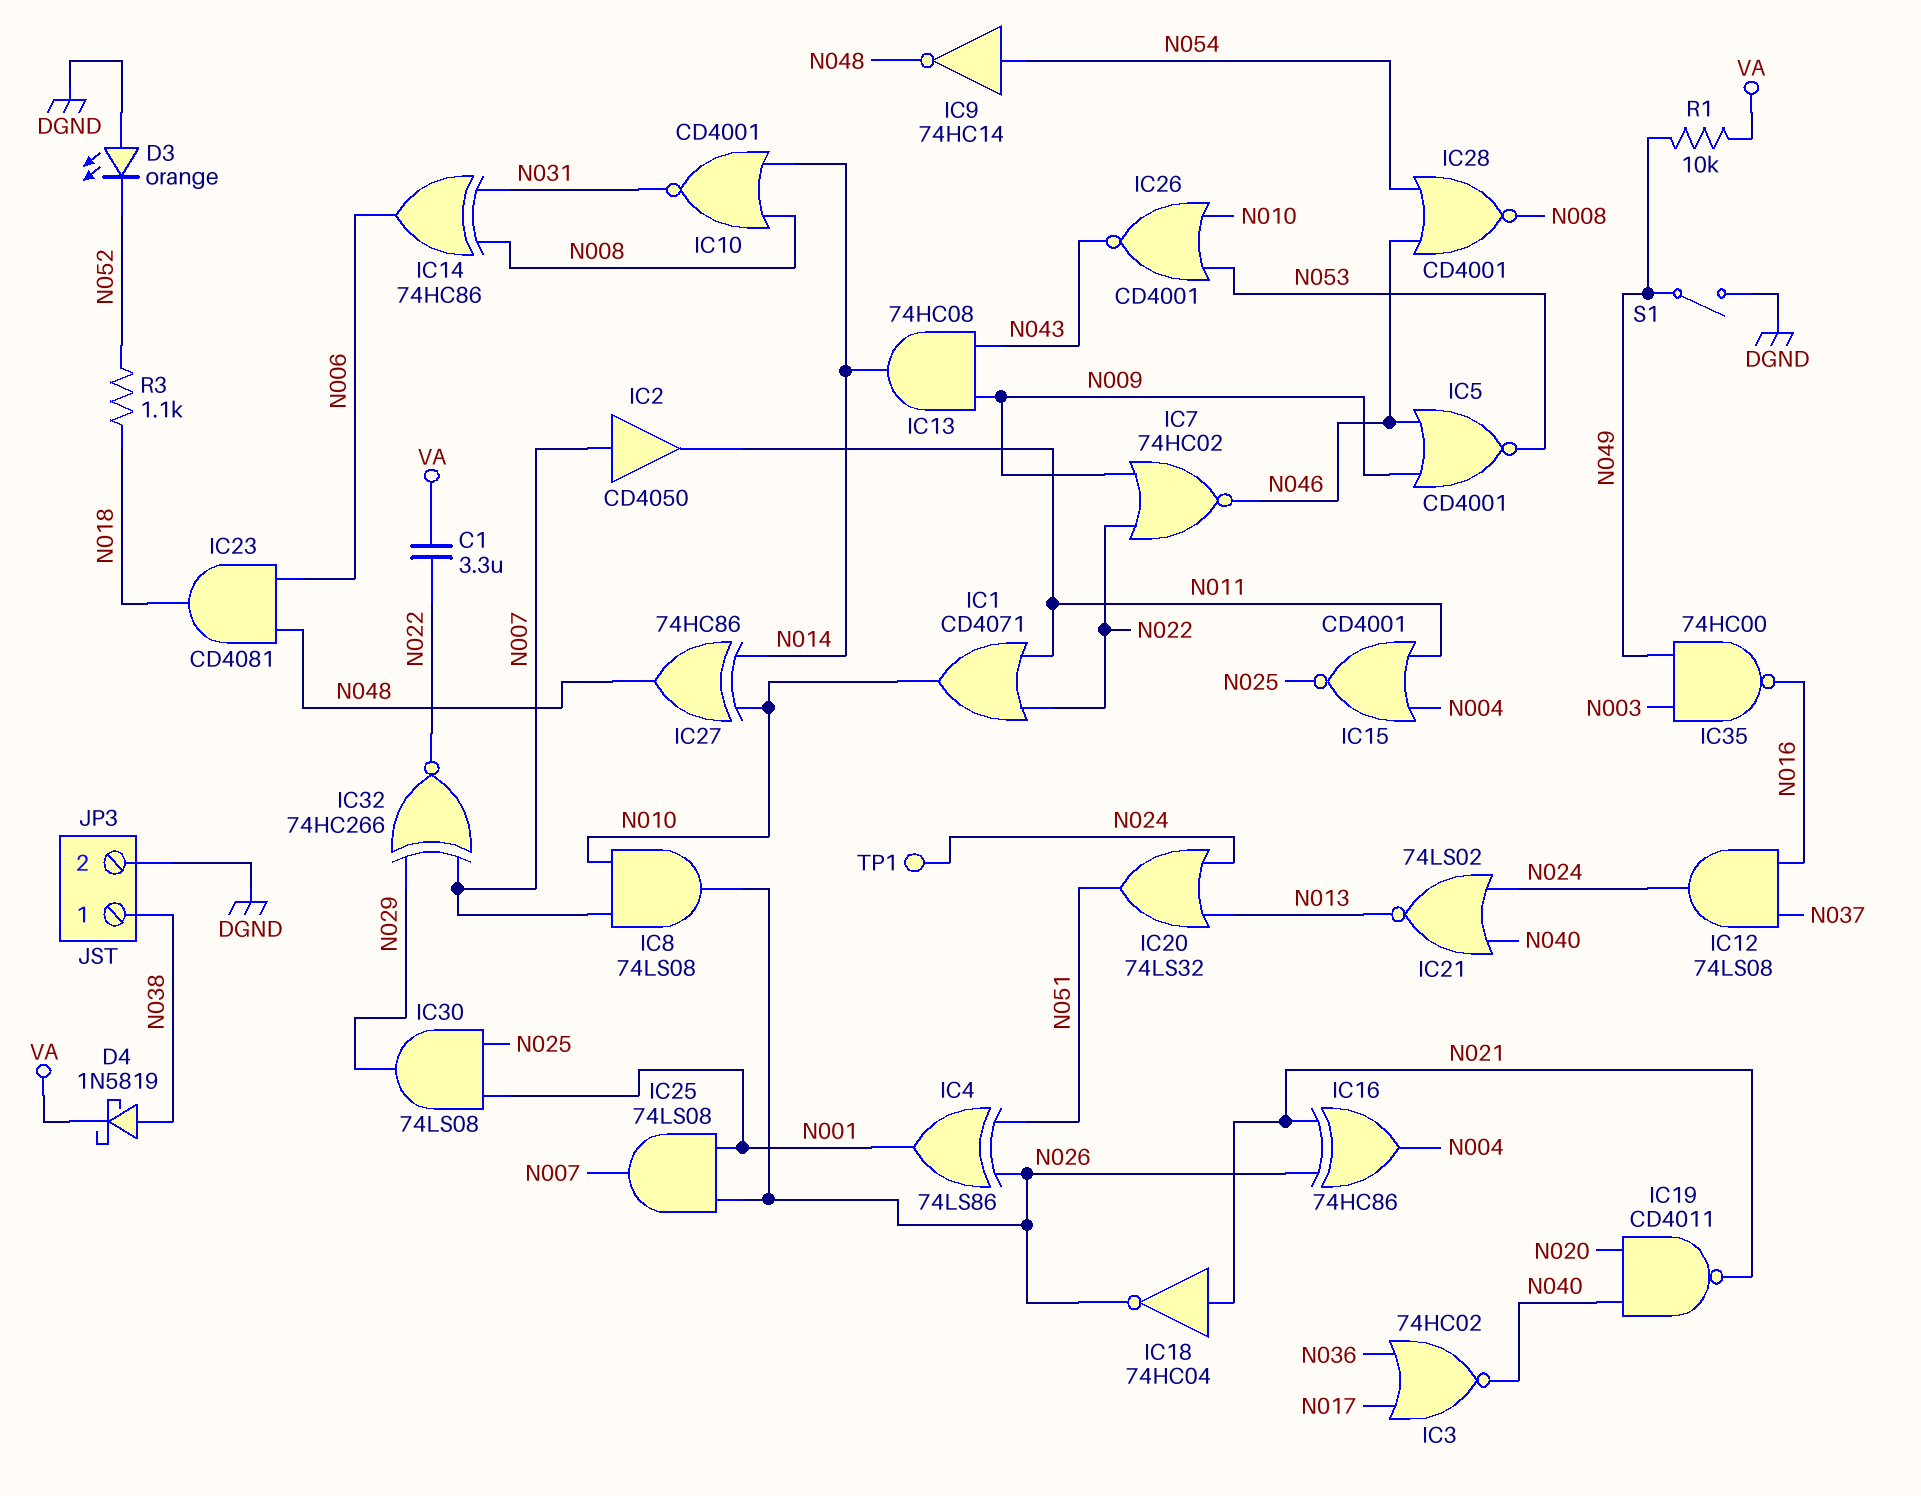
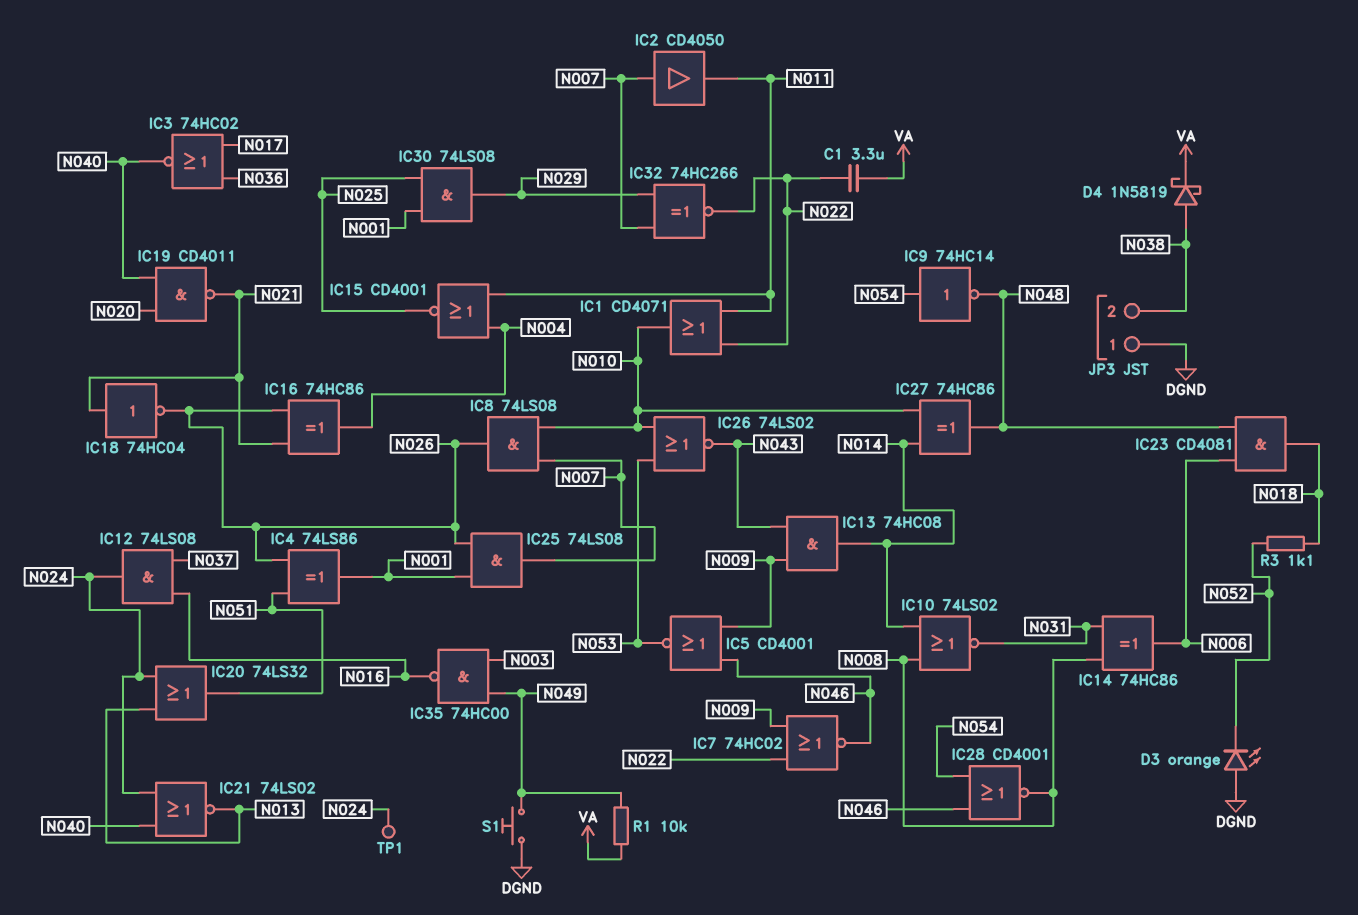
IC10: NOR CD4001 (in N008, in N014, out N031) -> NOR 74LS02 (in N008, in N014, out N031)
IC26: NOR CD4001 (in N010, in N053, out N043) -> NOR 74LS02 (in N010, in N053, out N043)
JP3 pin 1: N038 -> DGND
JP3 pin 2: DGND -> N038
S1: switch (DGND, N049) -> button (DGND, N049)

